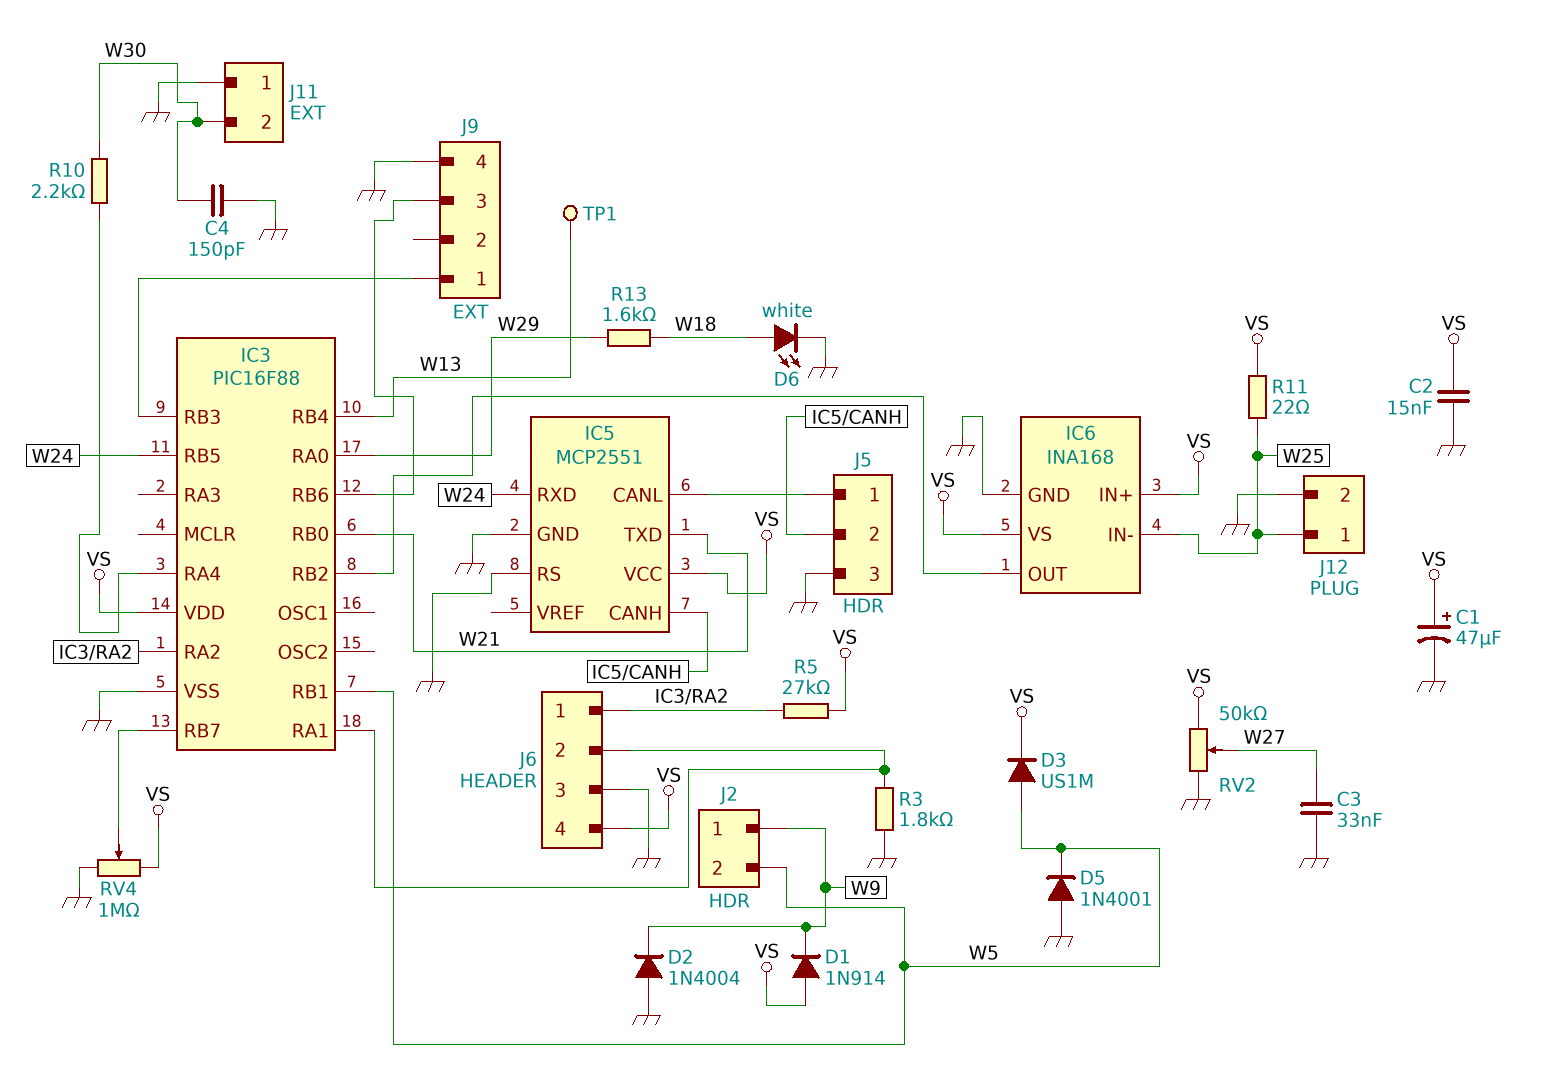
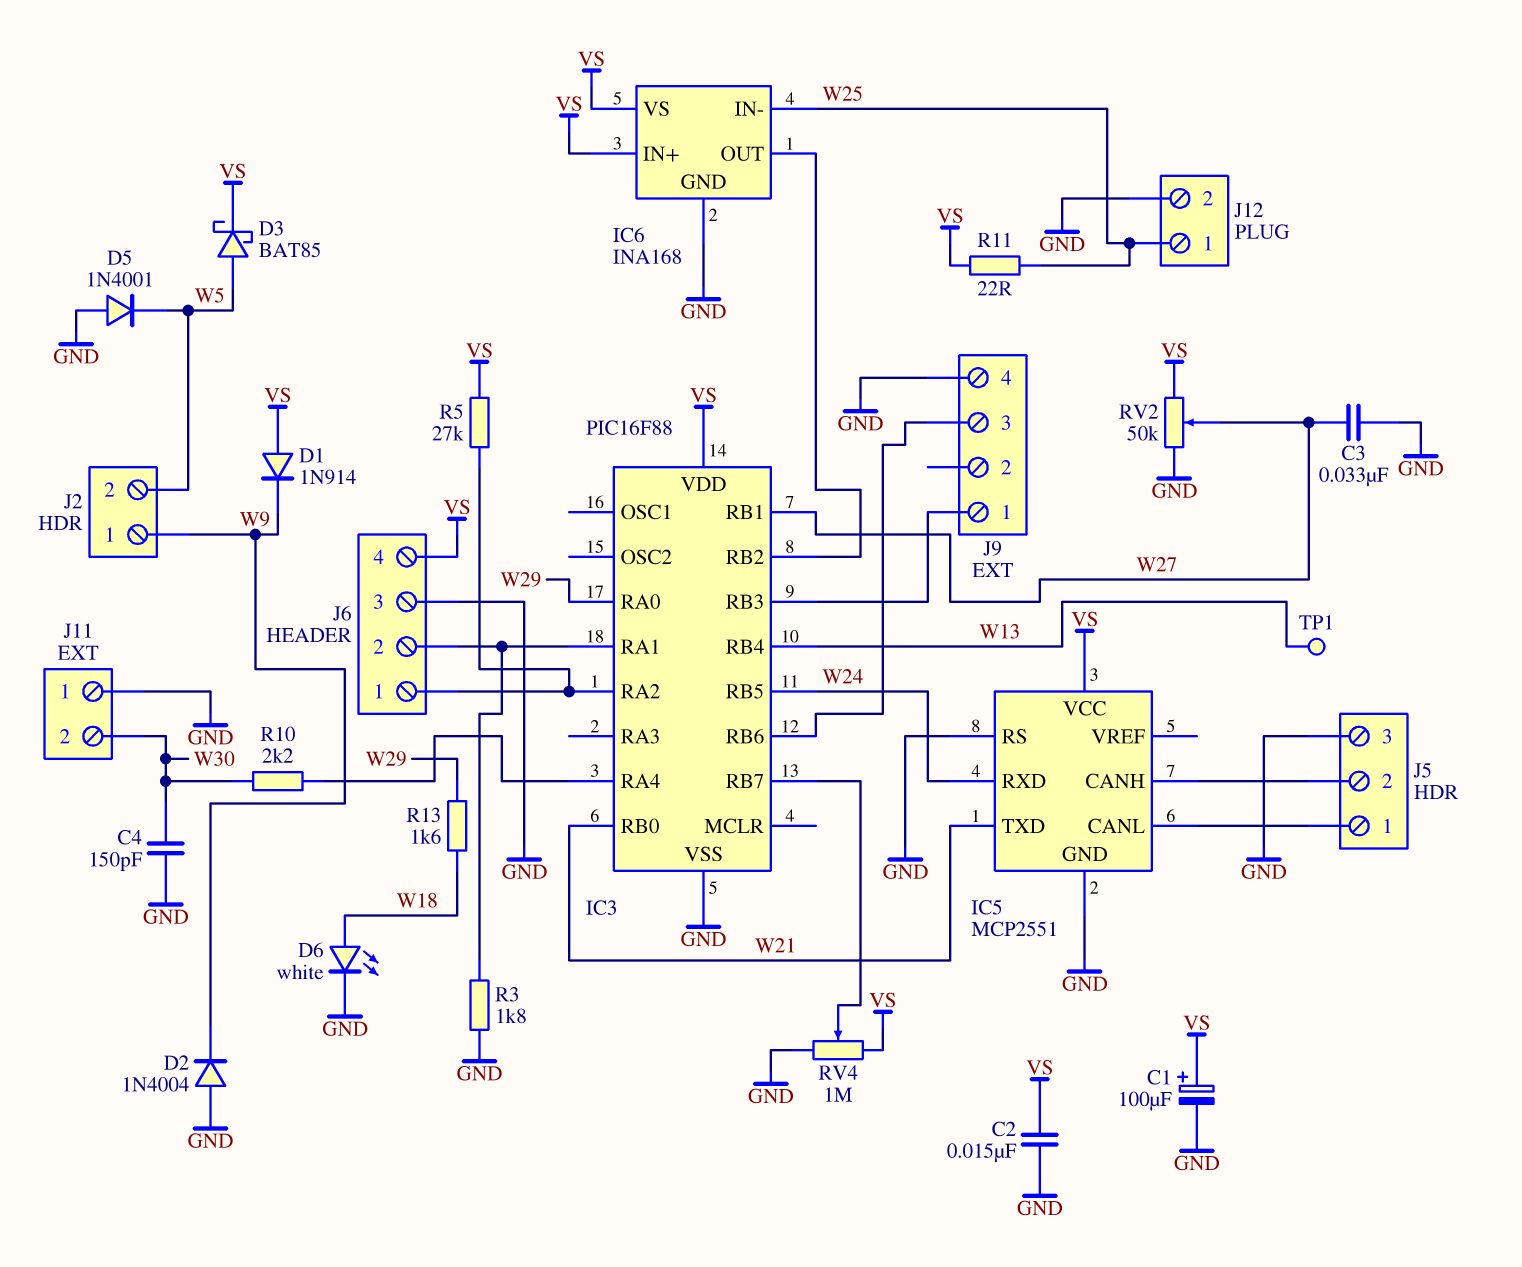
C1: 47uF (plus VS, minus GND) -> 100uF (plus VS, minus GND)
D3: diode US1M (A W5, K VS) -> schottky BAT85 (A W5, K VS)
IC3 pin RB1: W5 -> W27

